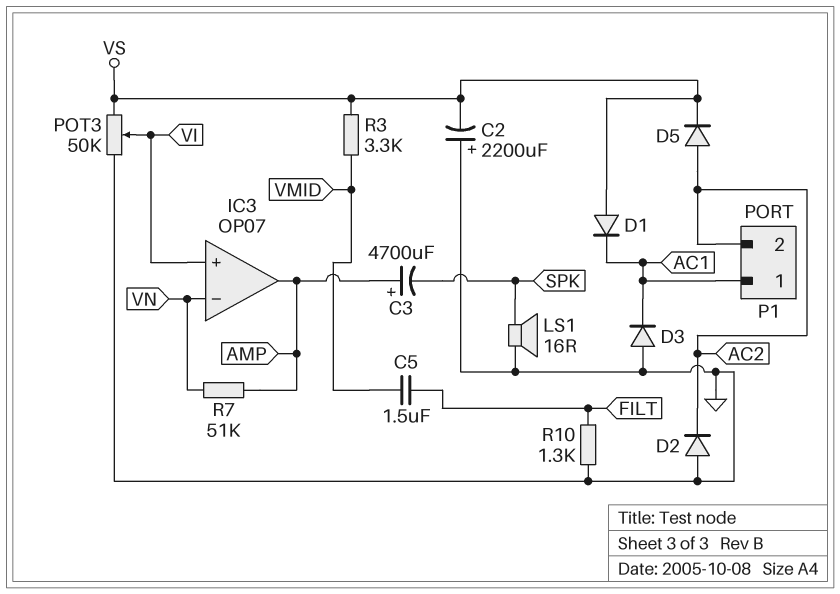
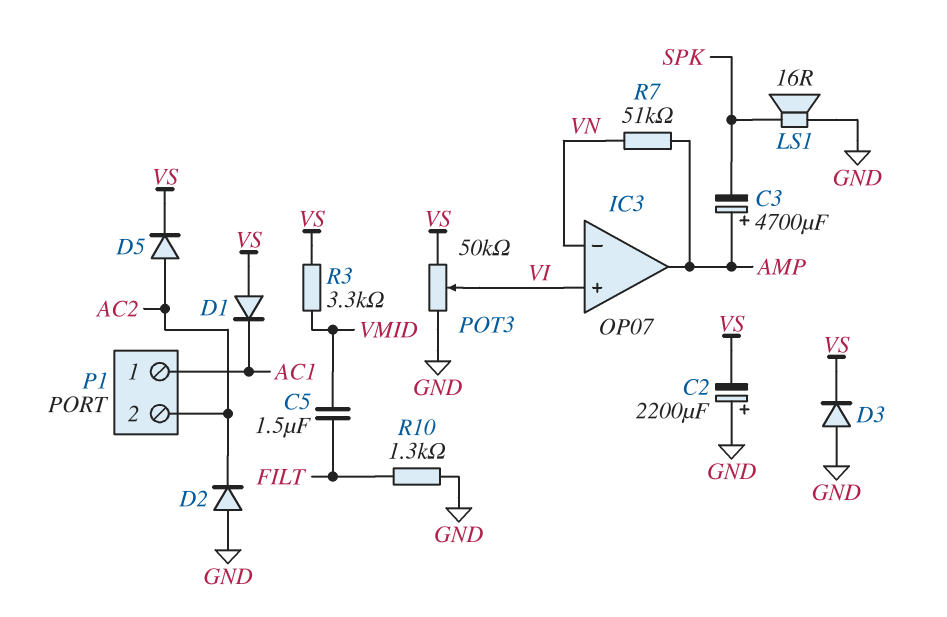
D3: diode (A GND, K AC1) -> diode (A GND, K VS)

